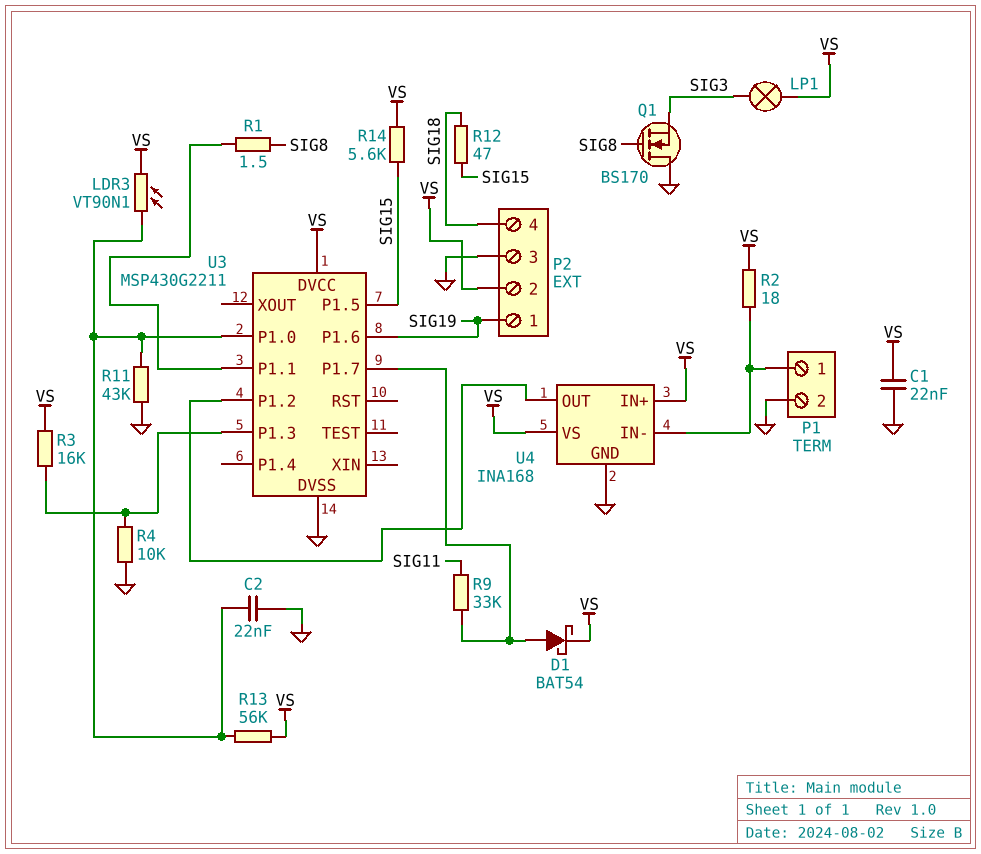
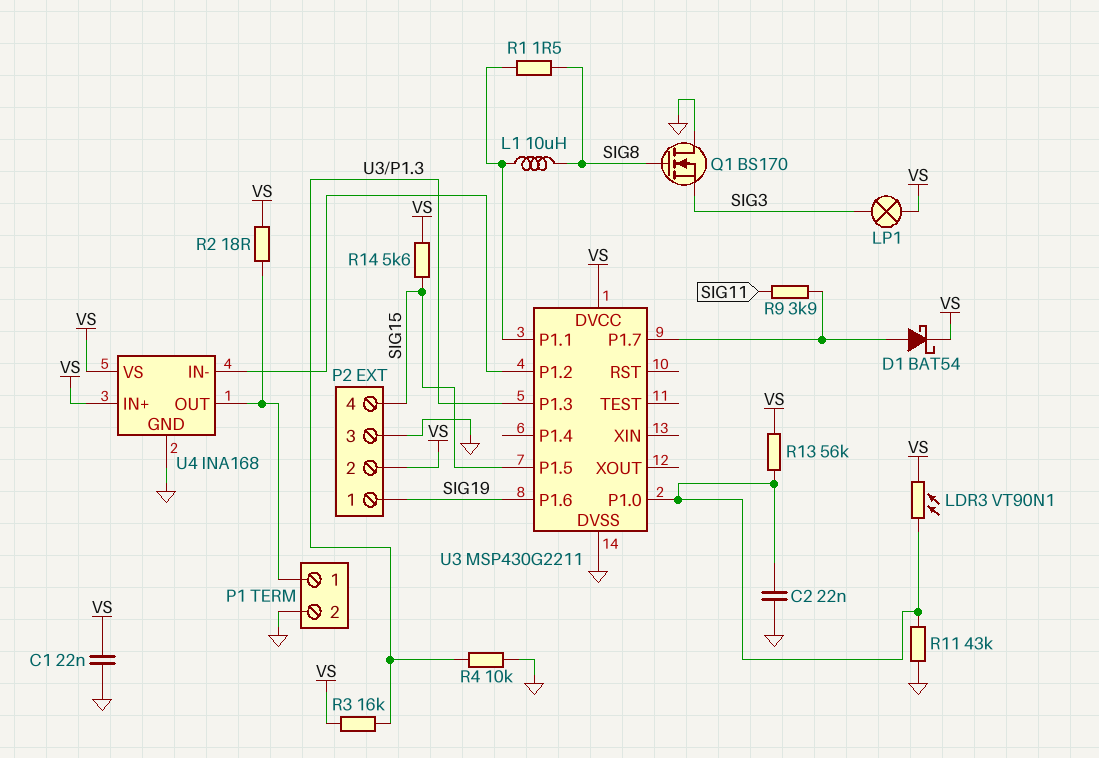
L1: none -> 10uH (SIG8, U3/P1.1)
P2 pin 4: SIG18 -> SIG15
R9: 33k (SIG11, U3/P1.7) -> 3.9k (SIG11, U3/P1.7)
R12: 47 (SIG15, SIG18) -> none
U4 pin IN-: P1/1 -> U3/P1.2
U4 pin OUT: U3/P1.2 -> P1/1

